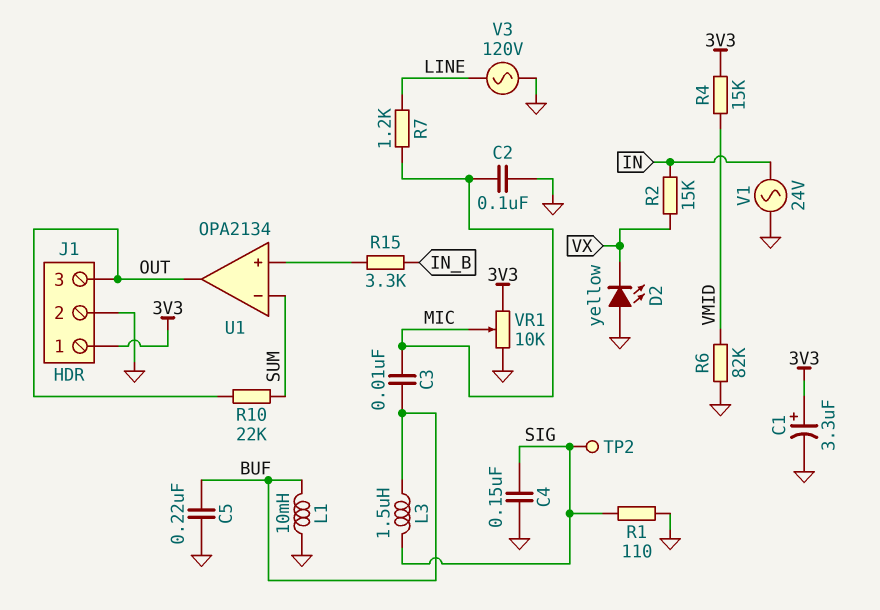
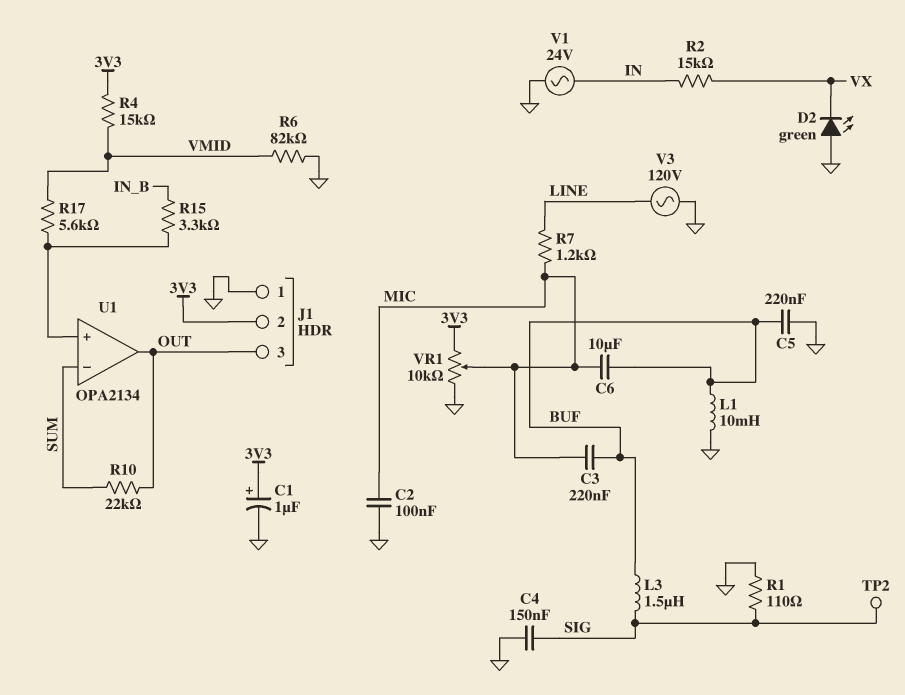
C1: 3.3uF (plus 3V3, minus GND) -> 1uF (plus 3V3, minus GND)
C3: 10nF (BUF, MIC) -> 220nF (BUF, MIC)
C6: none -> 10uF (BUF, MIC)
D2: LED yellow (A GND, K VX) -> LED green (A GND, K VX)
J1 pin 1: 3V3 -> GND
J1 pin 2: GND -> 3V3
R17: none -> 5.6k (U1/in+, VMID)

